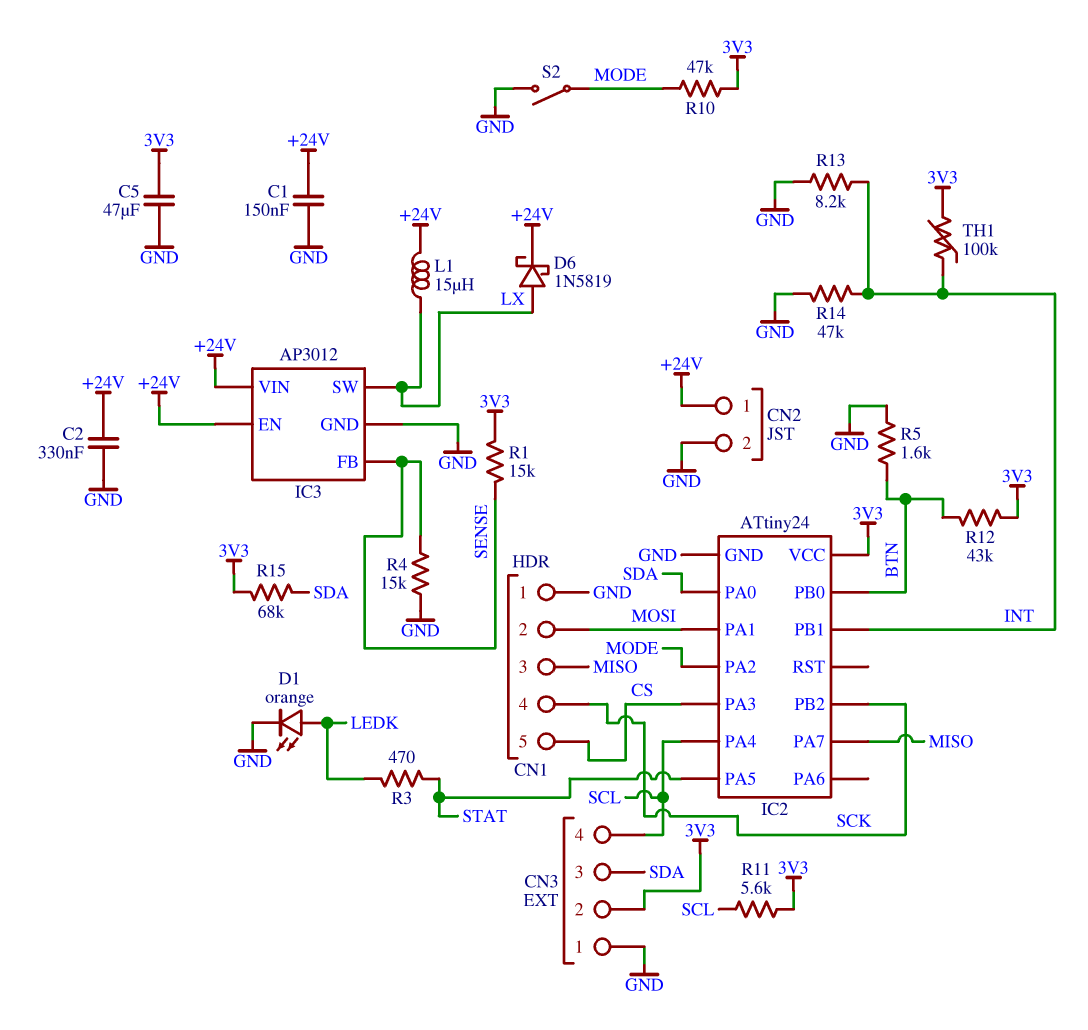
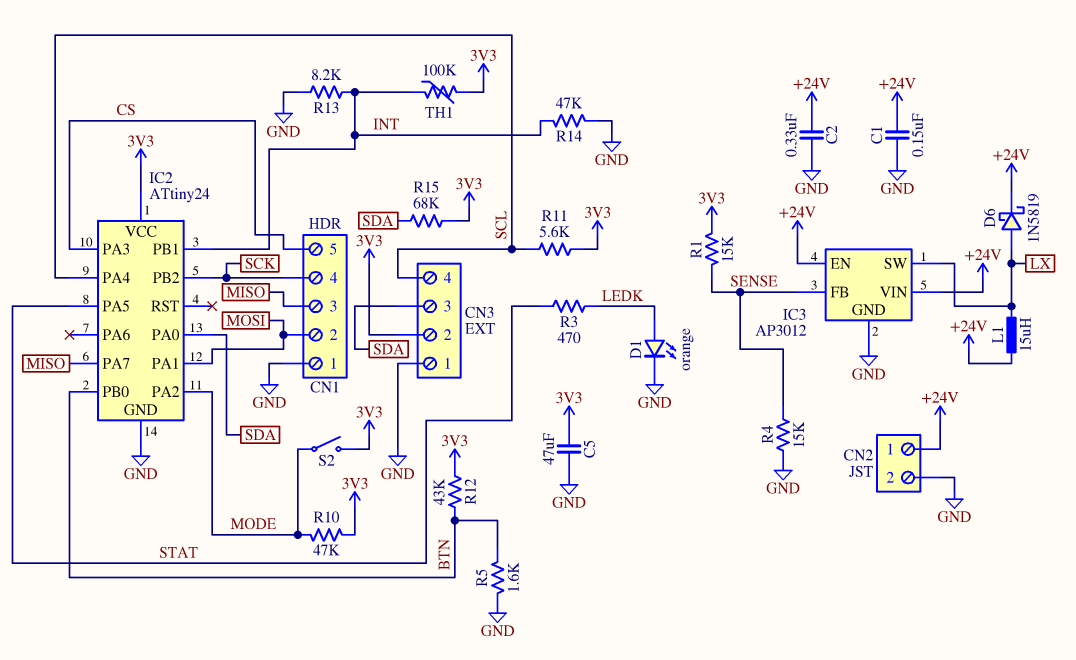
S2: switch (GND, MODE) -> switch (3V3, MODE)

